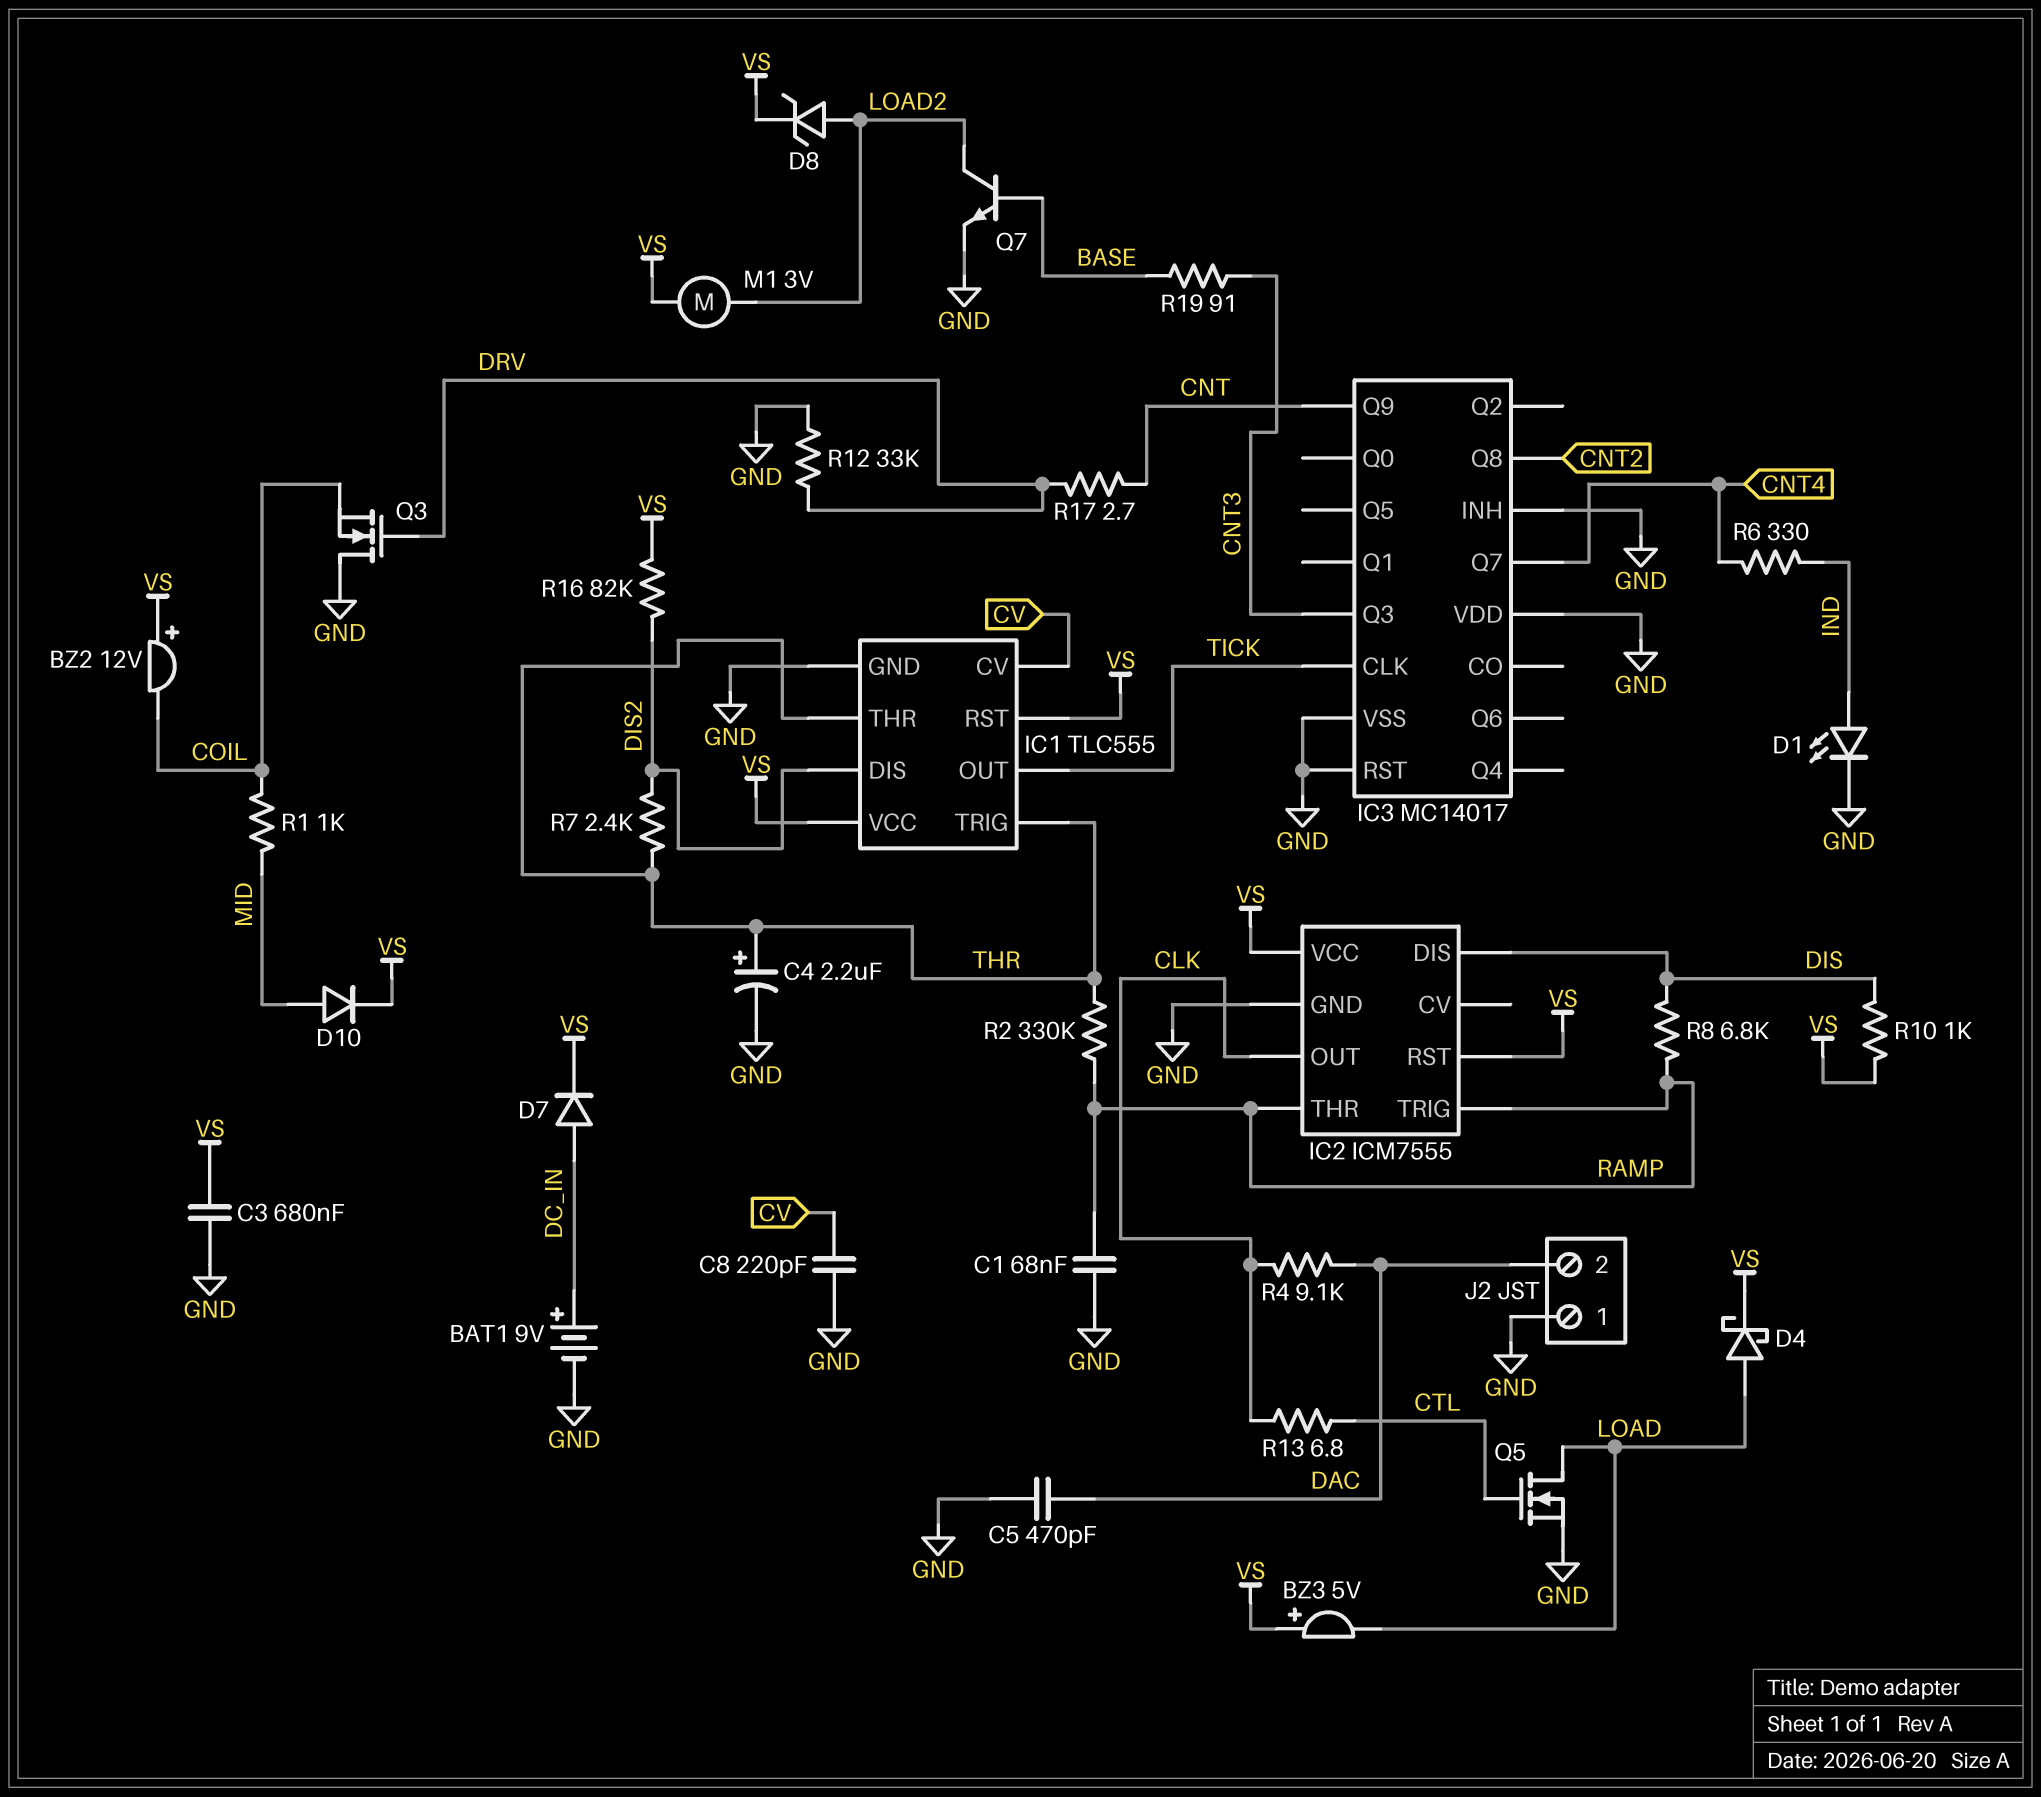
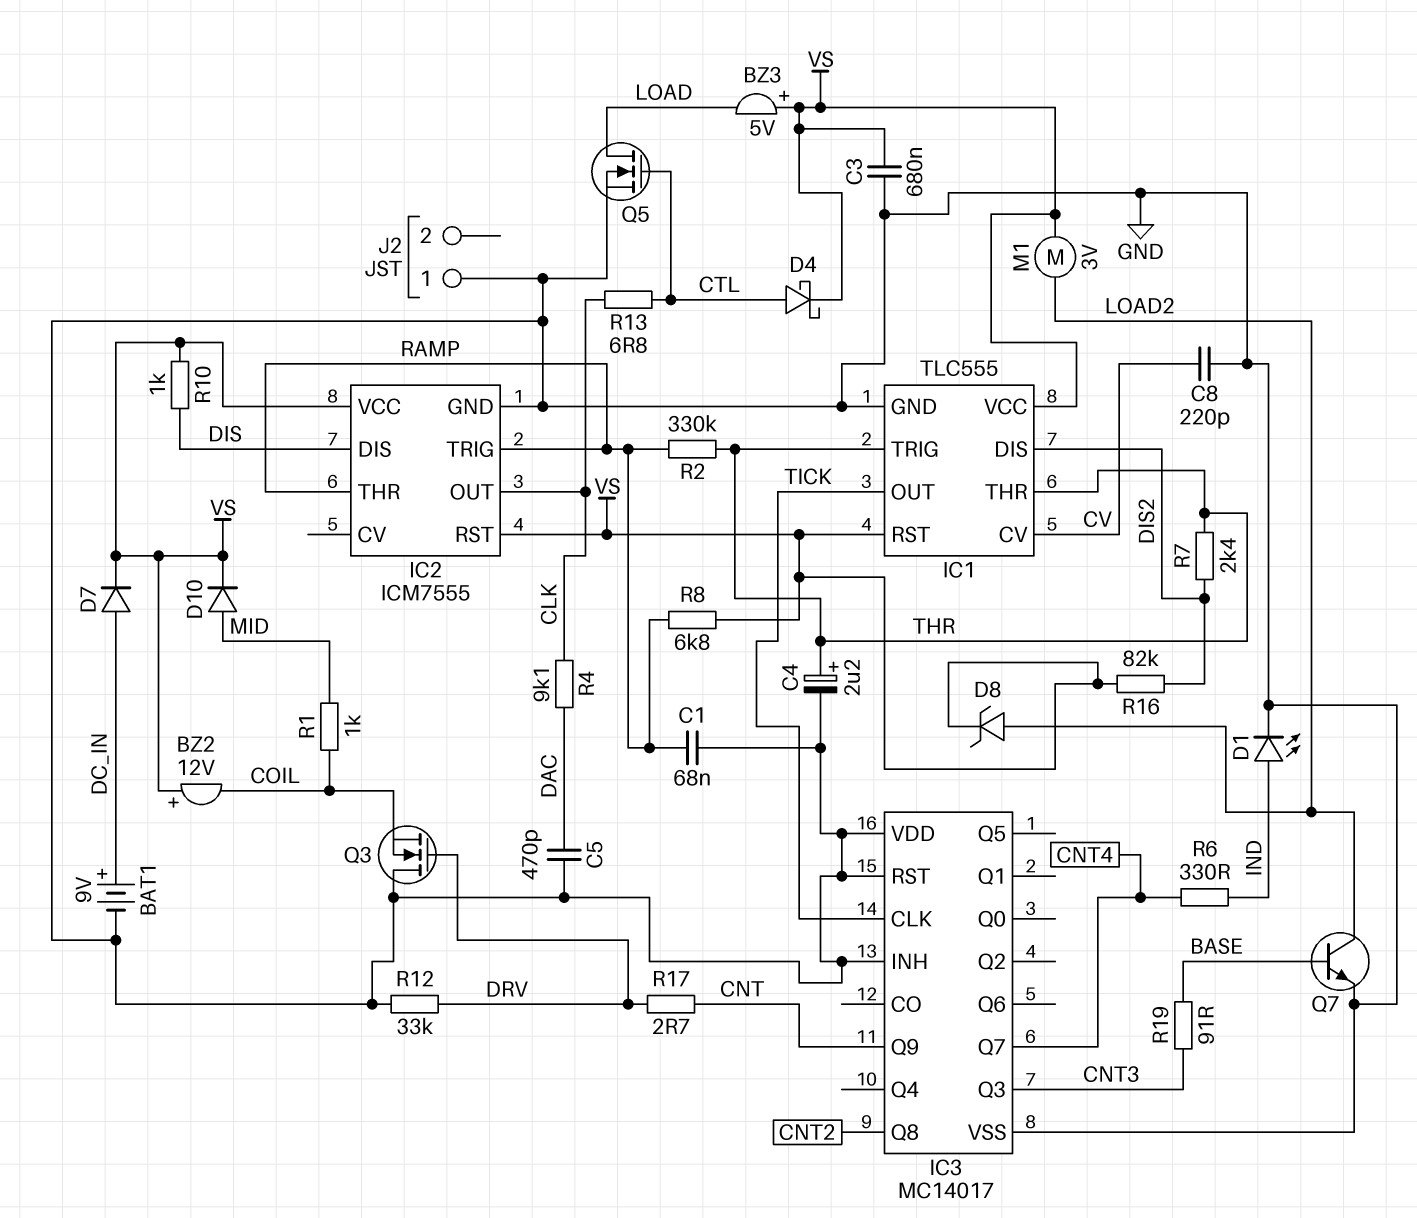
D4: schottky (A LOAD, K VS) -> schottky (A CTL, K VS)
J2 pin 2: DAC -> none
R8: 6.8k (DIS, RAMP) -> 6.8k (RAMP, VS)

